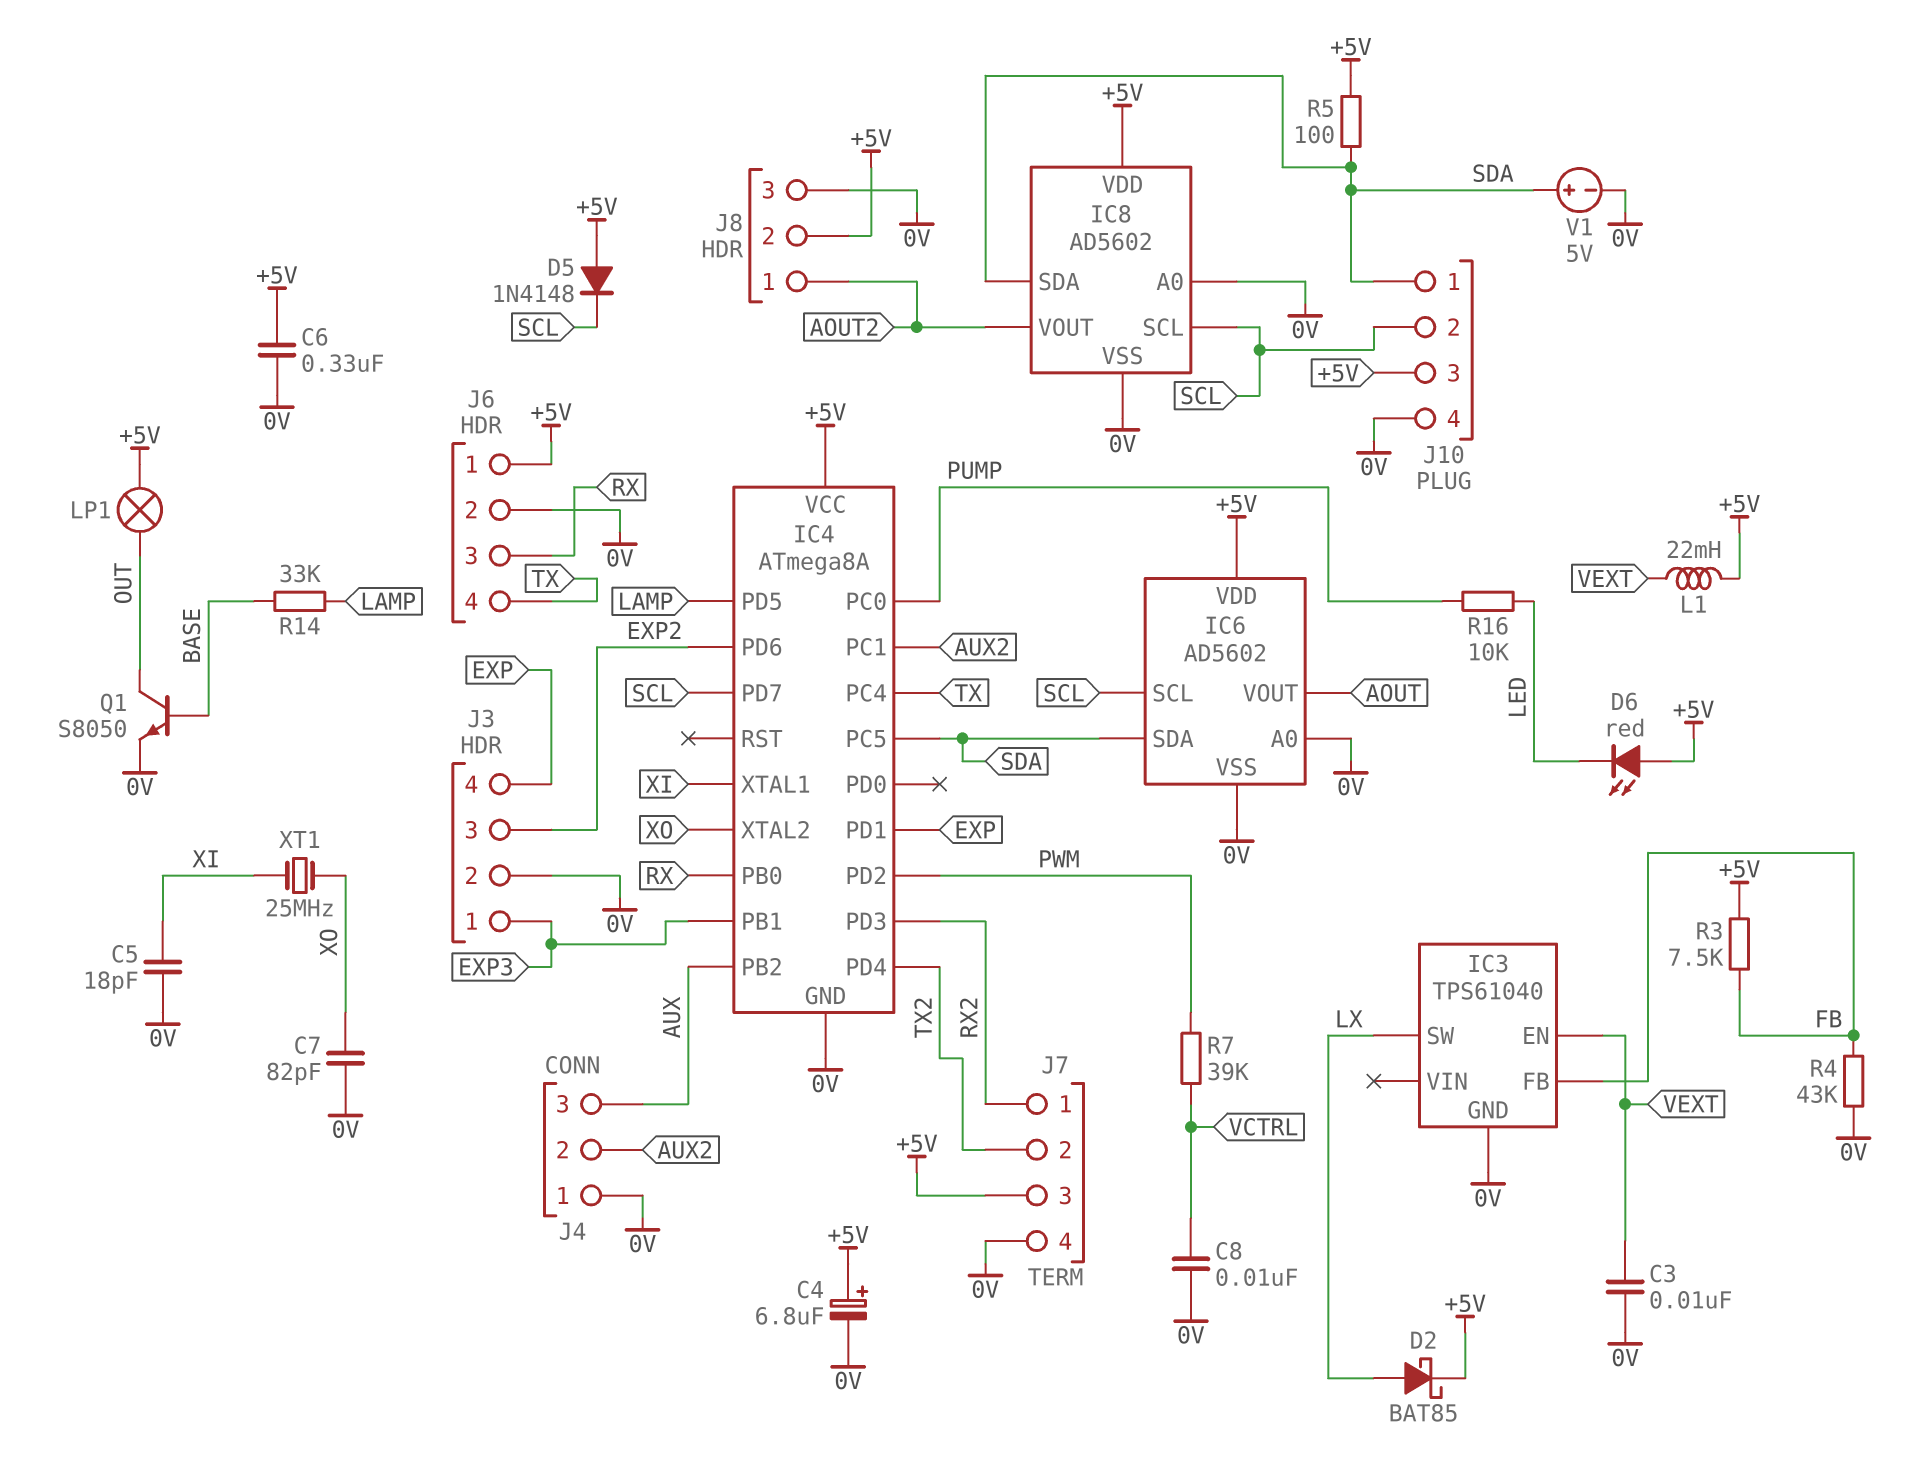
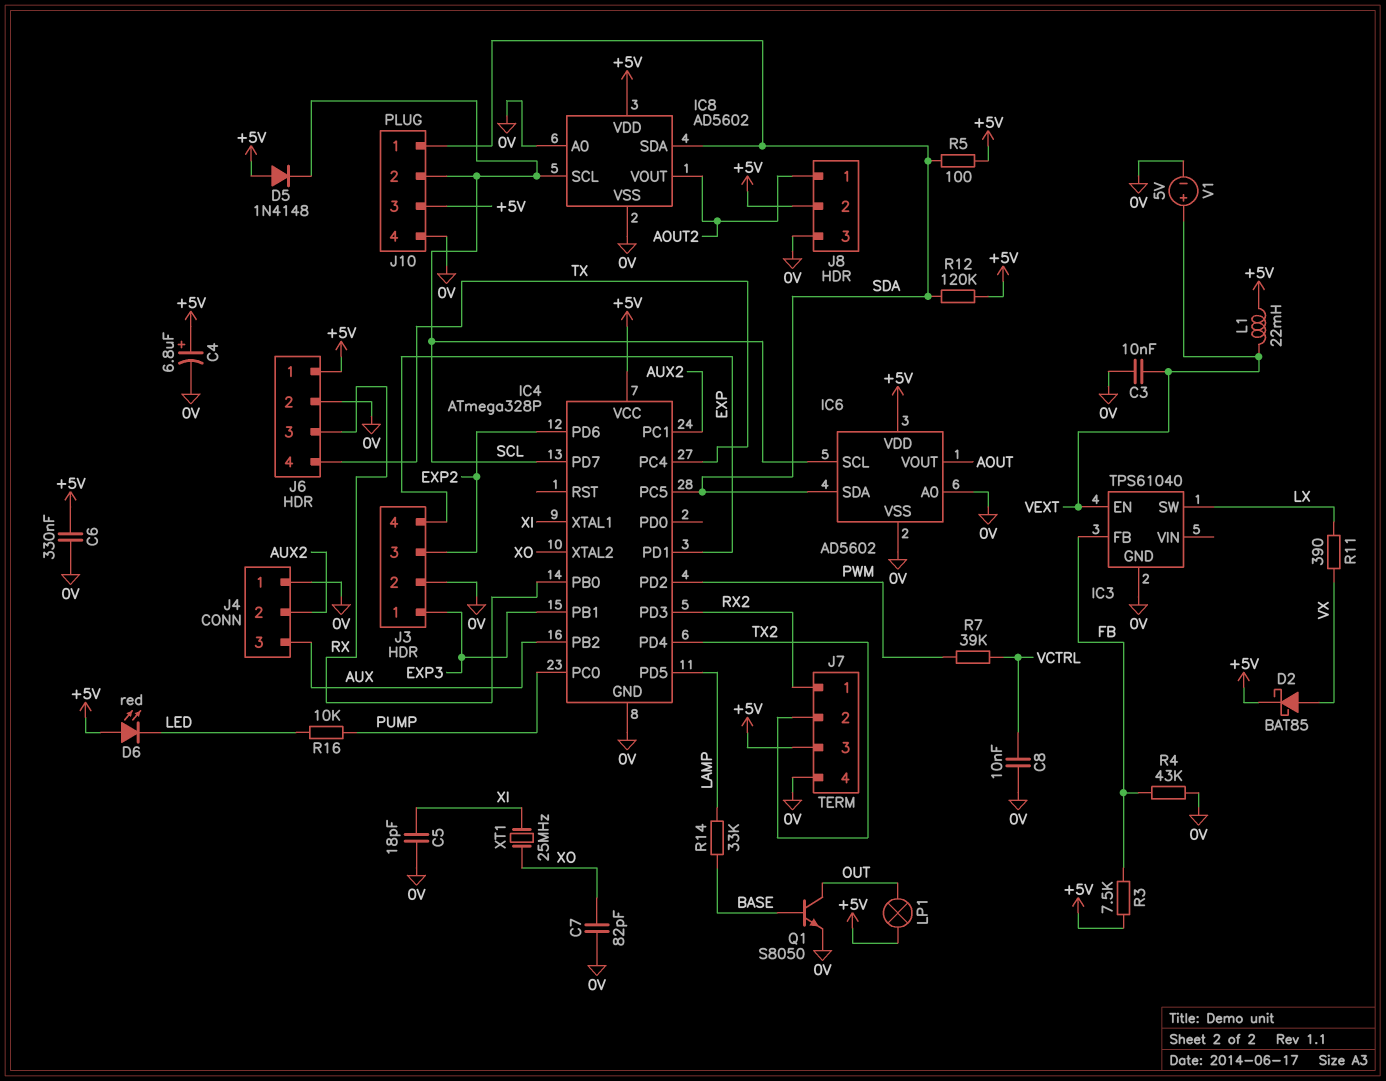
D2: schottky BAT85 (A LX, K +5V) -> schottky BAT85 (A VX, K +5V)
IC4: ATmega8A -> ATmega328P
R11: none -> 390 (LX, VX)
R12: none -> 120k (+5V, SDA)
V1: 5V (plus SDA, minus 0V) -> 5V (plus VEXT, minus 0V)

